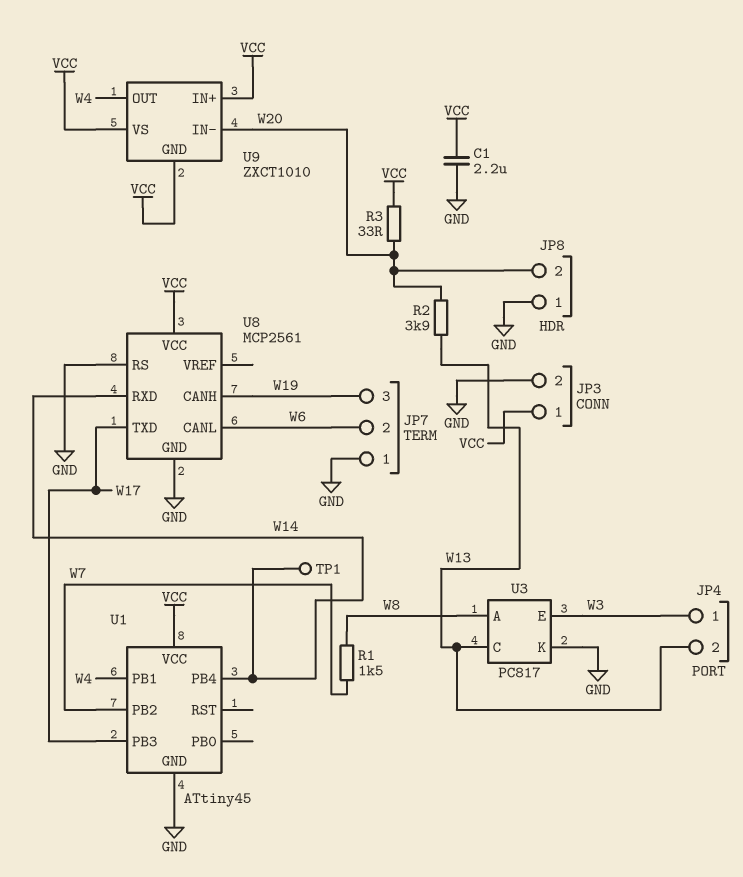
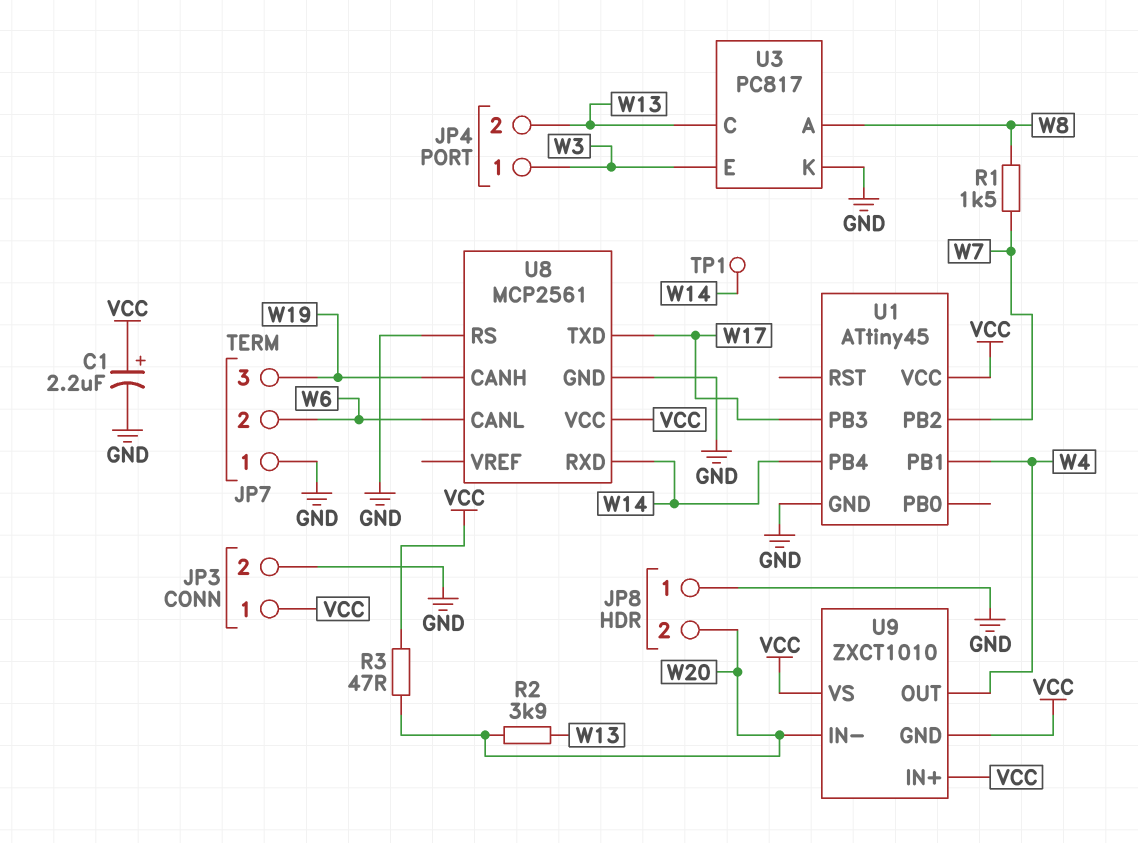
C1: 2.2uF (GND, VCC) -> 2.2uF (plus VCC, minus GND)
R3: 33 (VCC, W20) -> 47 (VCC, W20)

